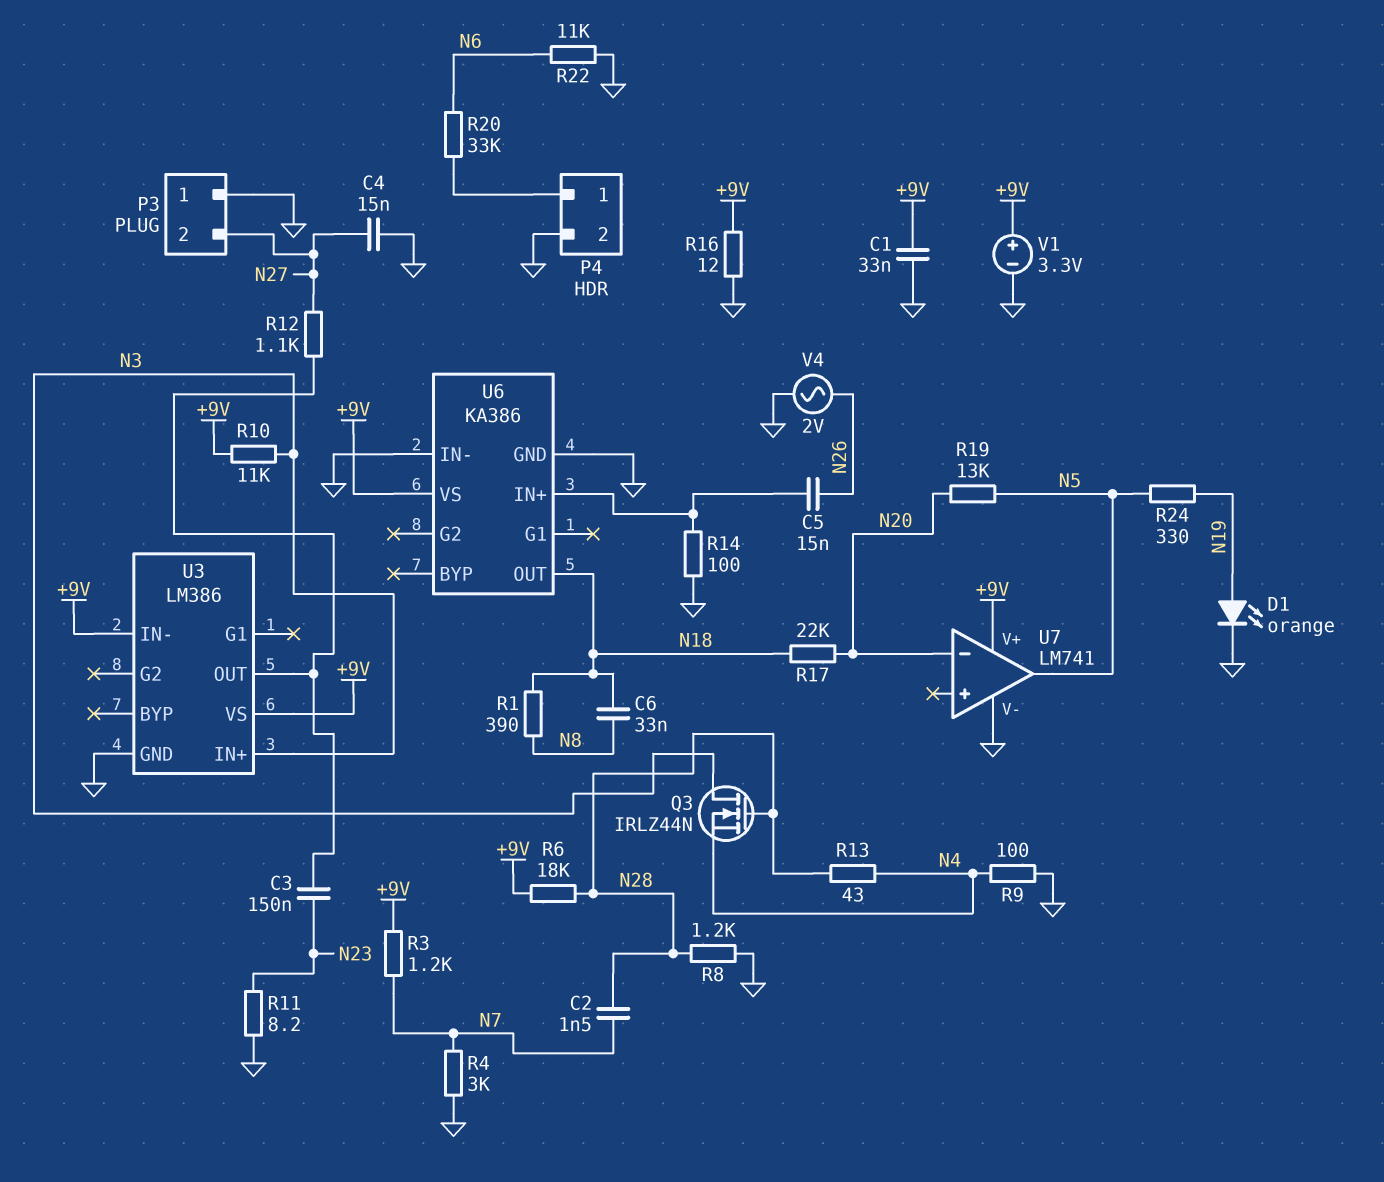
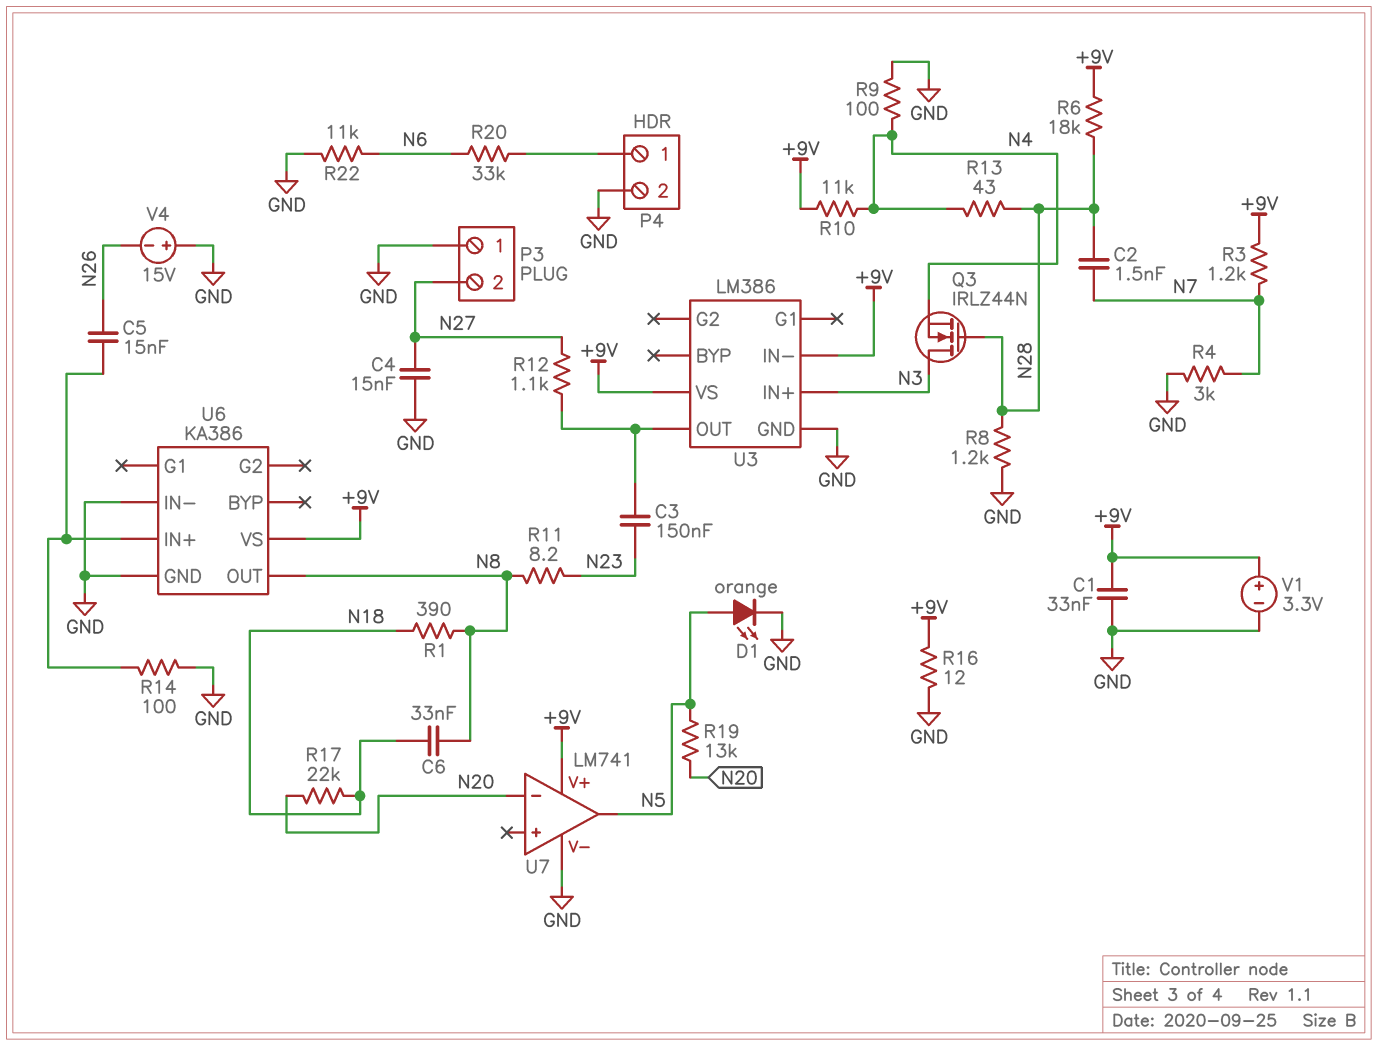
D1: LED orange (A N19, K GND) -> LED orange (A N5, K GND)
R10: 11k (+9V, N3) -> 11k (+9V, N4)
R11: 8.2 (GND, N23) -> 8.2 (N8, N23)
R24: 330 (N5, N19) -> none
U6 pin OUT: N18 -> N8
V4: AC 2V (GND, N26) -> 15V (plus GND, minus N26)

